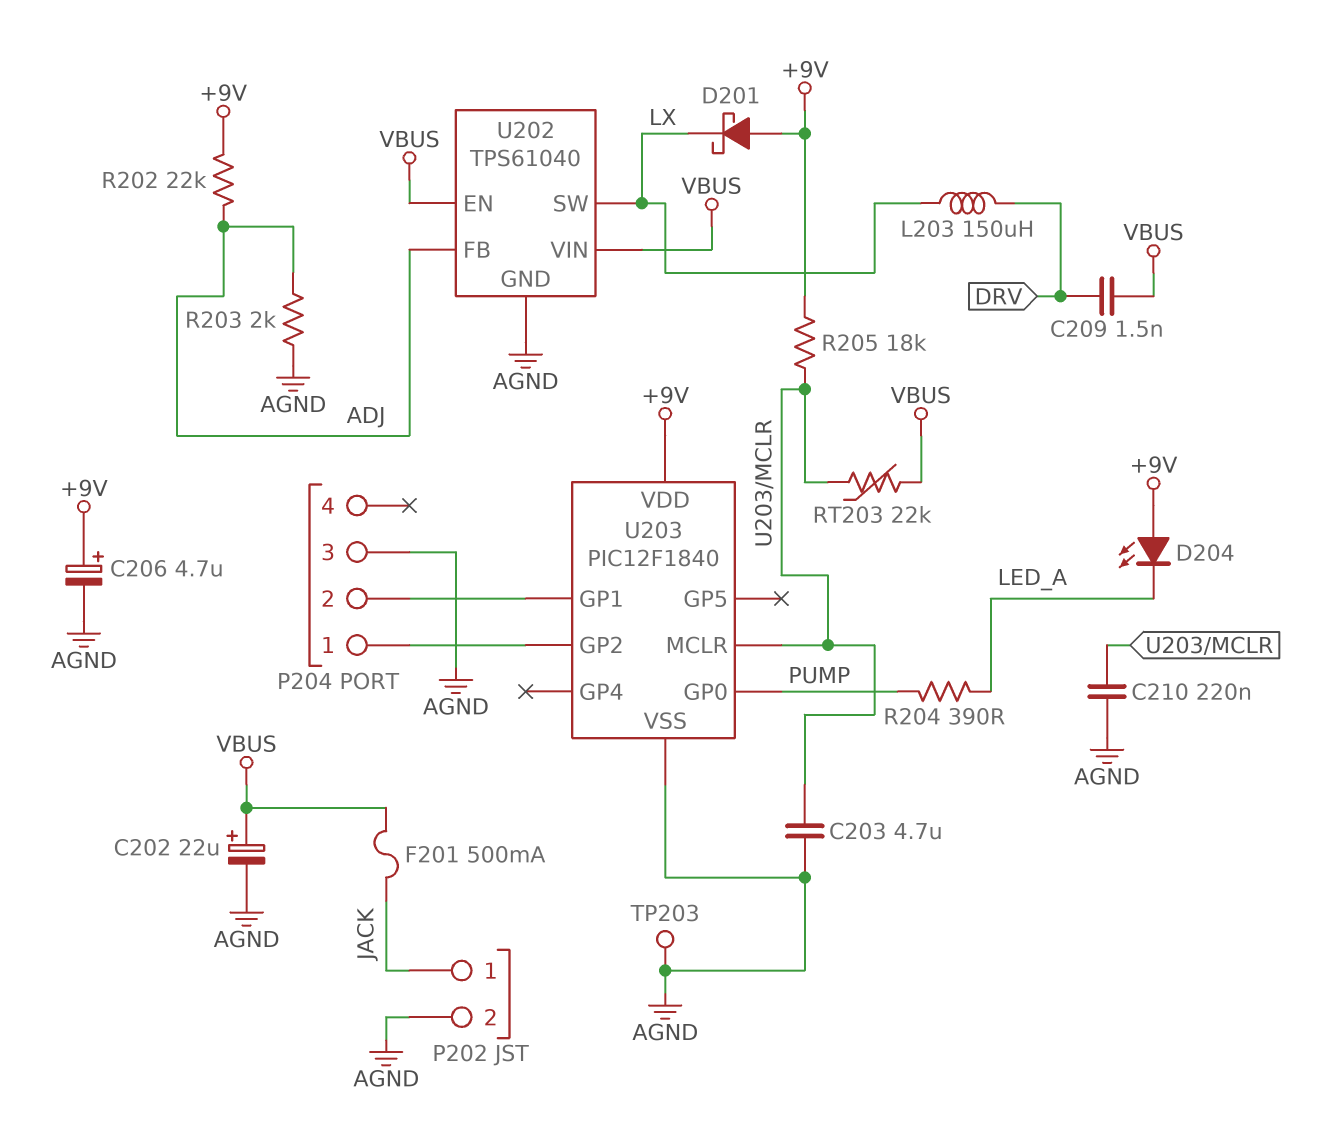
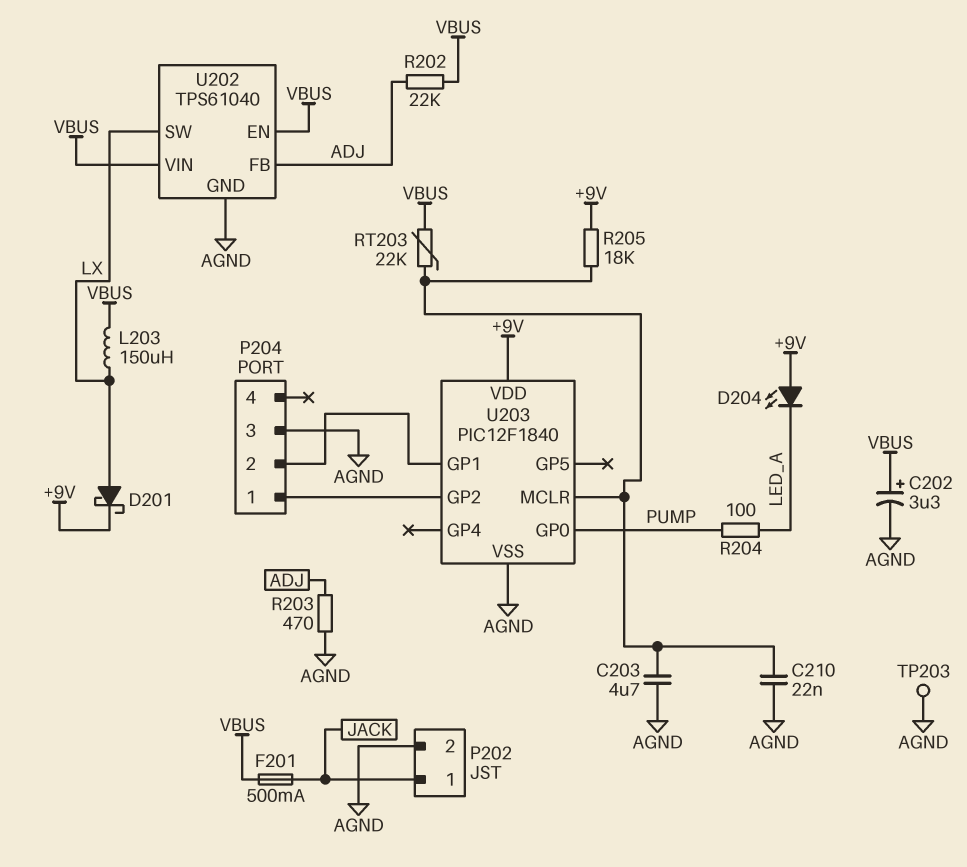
C202: 22uF (plus VBUS, minus AGND) -> 3.3uF (plus VBUS, minus AGND)
C206: 4.7uF (plus +9V, minus AGND) -> none
C209: 1.5nF (DRV, VBUS) -> none
C210: 220nF (AGND, U203/MCLR) -> 22nF (AGND, U203/MCLR)
D201: schottky (A +9V, K LX) -> schottky (A LX, K +9V)
L203: 150uH (DRV, LX) -> 150uH (LX, VBUS)
R202: 22k (+9V, ADJ) -> 22k (ADJ, VBUS)
R203: 2k (ADJ, AGND) -> 470 (ADJ, AGND)
R204: 390 (LED_A, PUMP) -> 100 (LED_A, PUMP)

